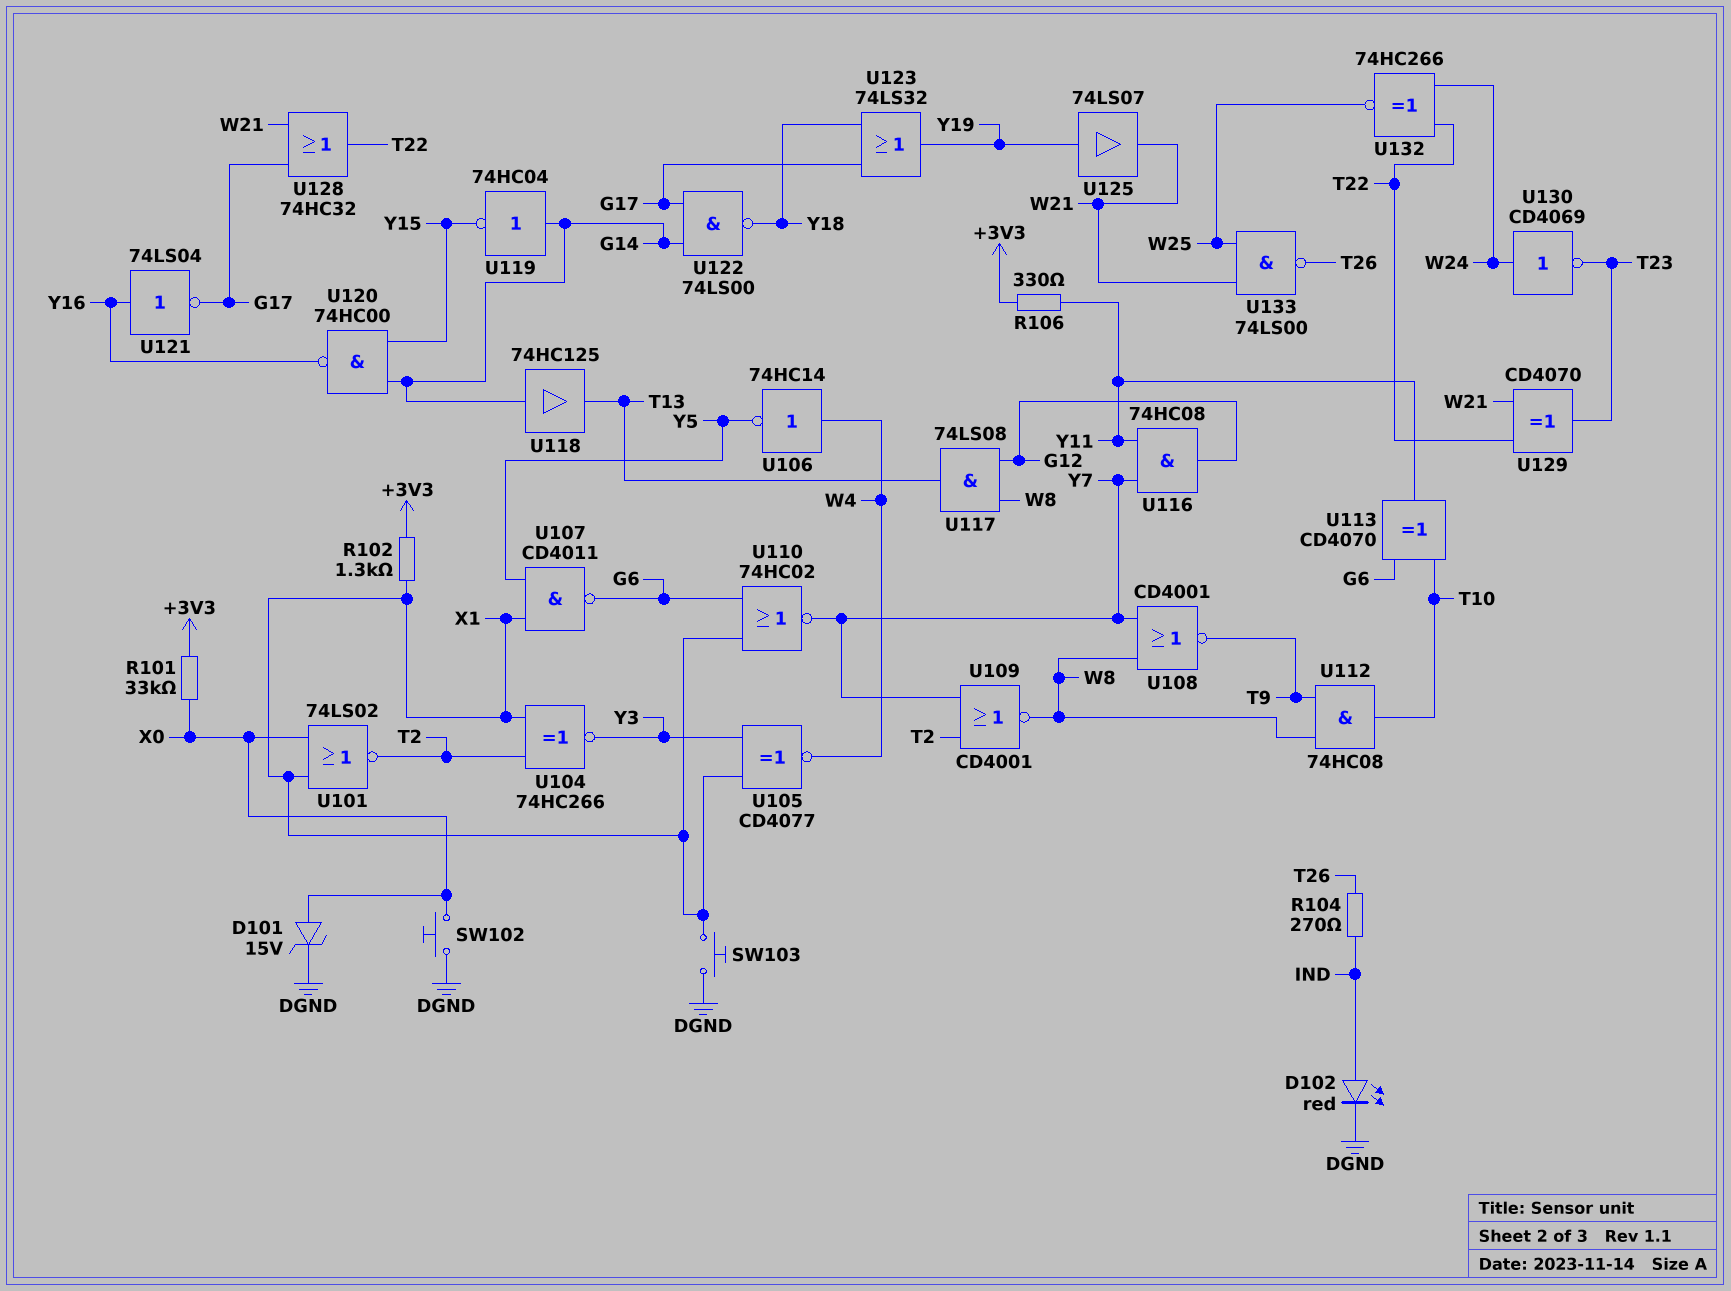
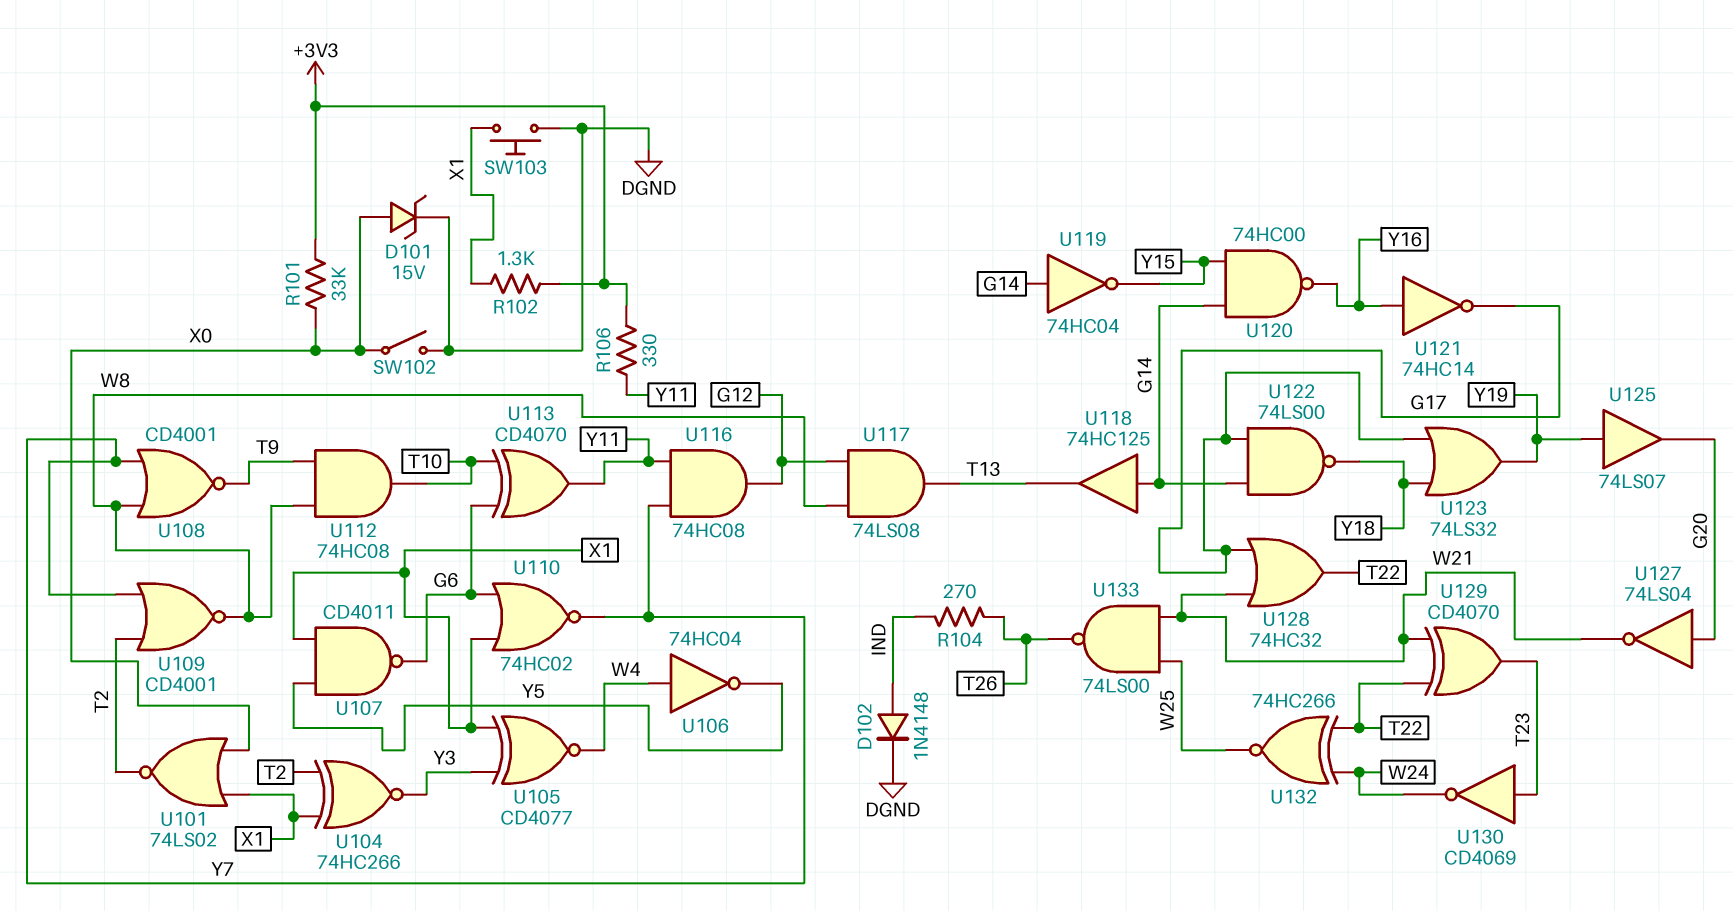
D102: LED red (A IND, K DGND) -> diode 1N4148 (A IND, K DGND)
SW102: button (DGND, X0) -> switch (DGND, X0)
U106: NOT 74HC14 (in W4, out Y5) -> NOT 74HC04 (in W4, out Y5)
U121: NOT 74LS04 (in Y16, out G17) -> NOT 74HC14 (in Y16, out G17)
U125: buffer 74LS07 (in Y19, out W21) -> buffer 74LS07 (in Y19, out G20)
U127: none -> NOT 74LS04 (in G20, out W21)
U130: NOT CD4069 (in W24, out T23) -> NOT CD4069 (in T23, out W24)

